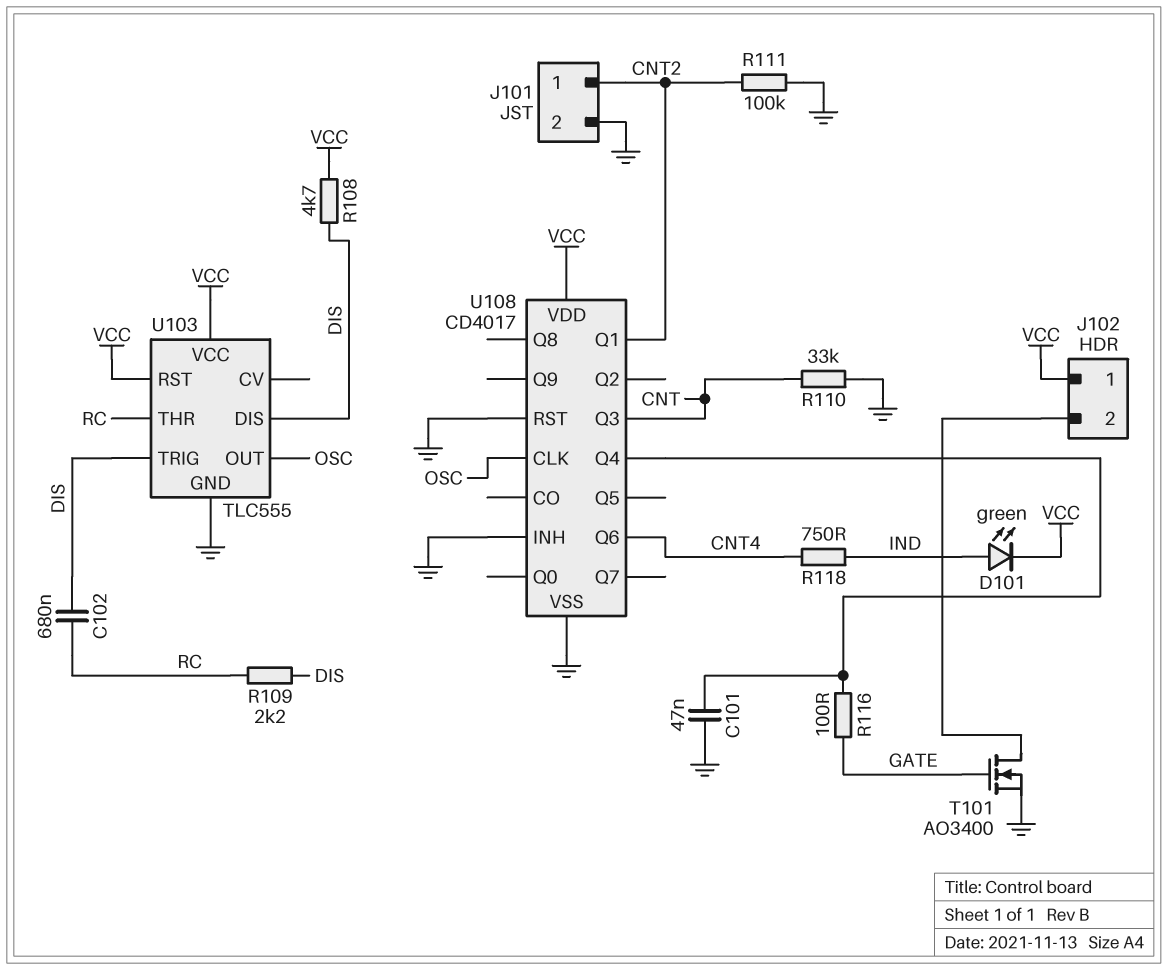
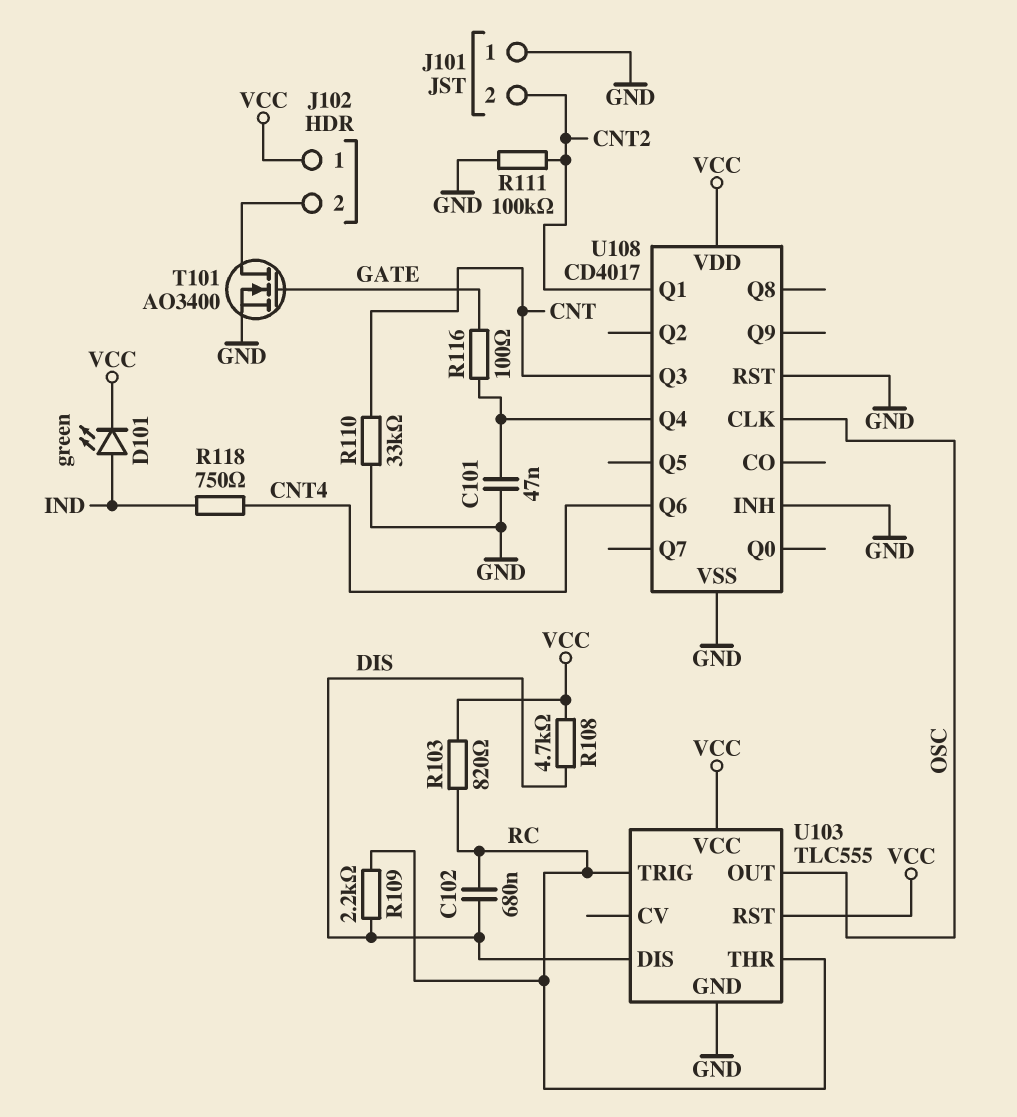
J101 pin 1: CNT2 -> GND
J101 pin 2: GND -> CNT2
R103: none -> 820 (RC, VCC)
U103 pin TRIG: DIS -> RC

